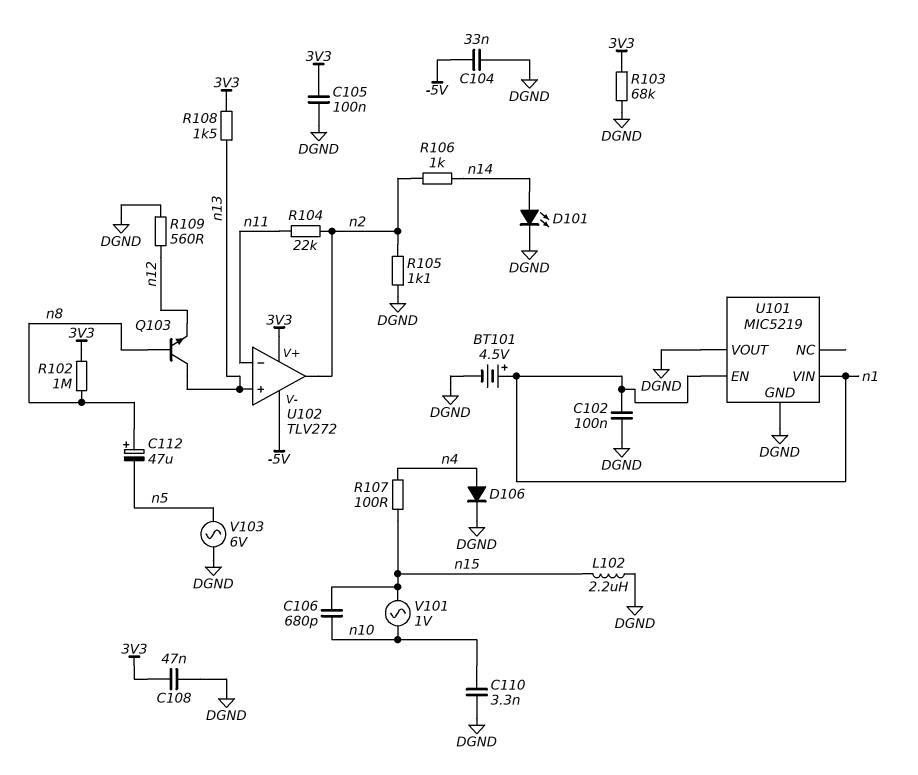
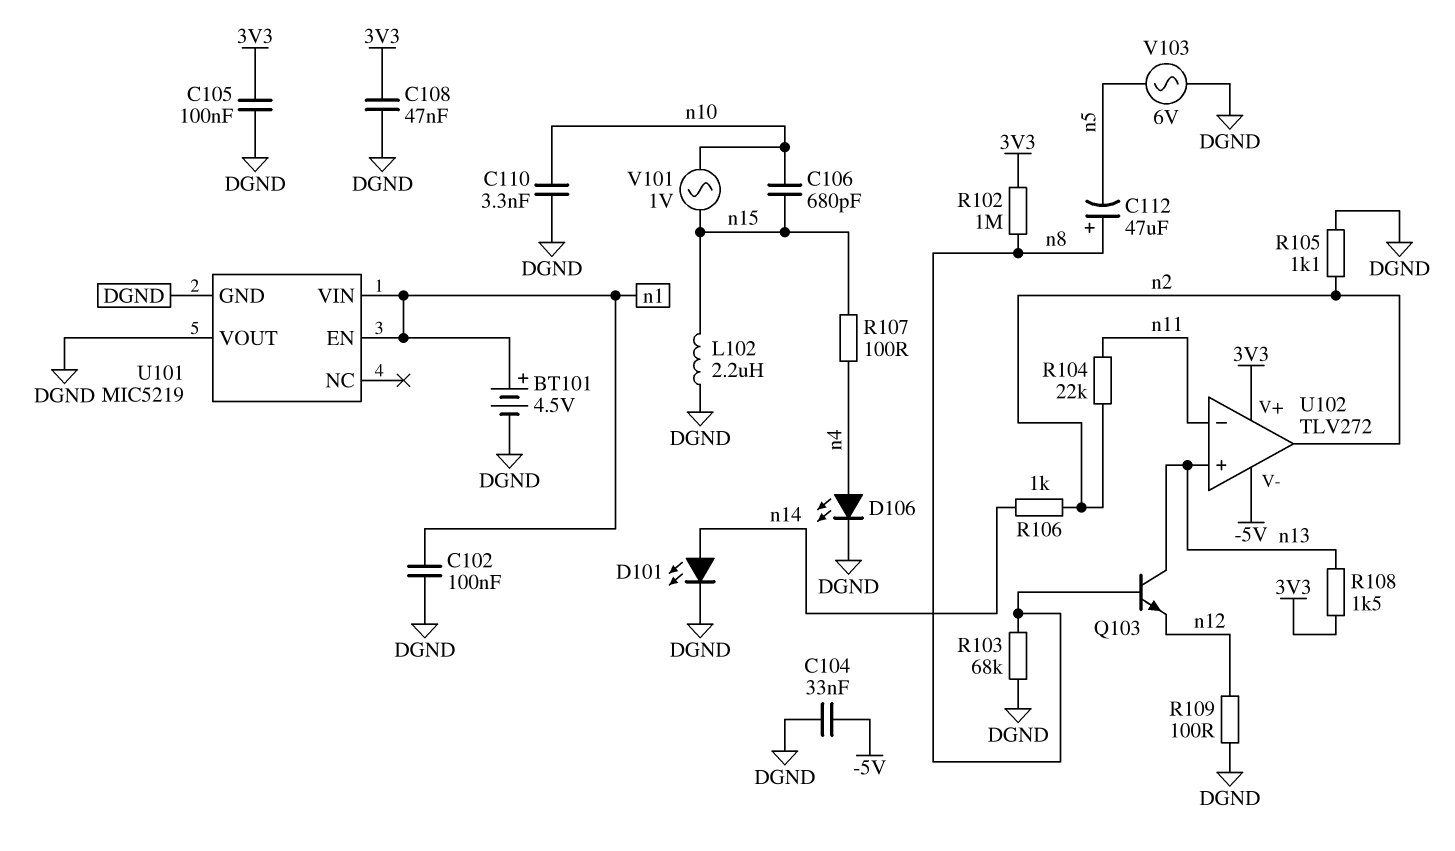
D106: diode (A n4, K DGND) -> LED (A n4, K DGND)
R103: 68k (3V3, DGND) -> 68k (DGND, n8)
R109: 560 (DGND, n12) -> 100 (DGND, n12)

